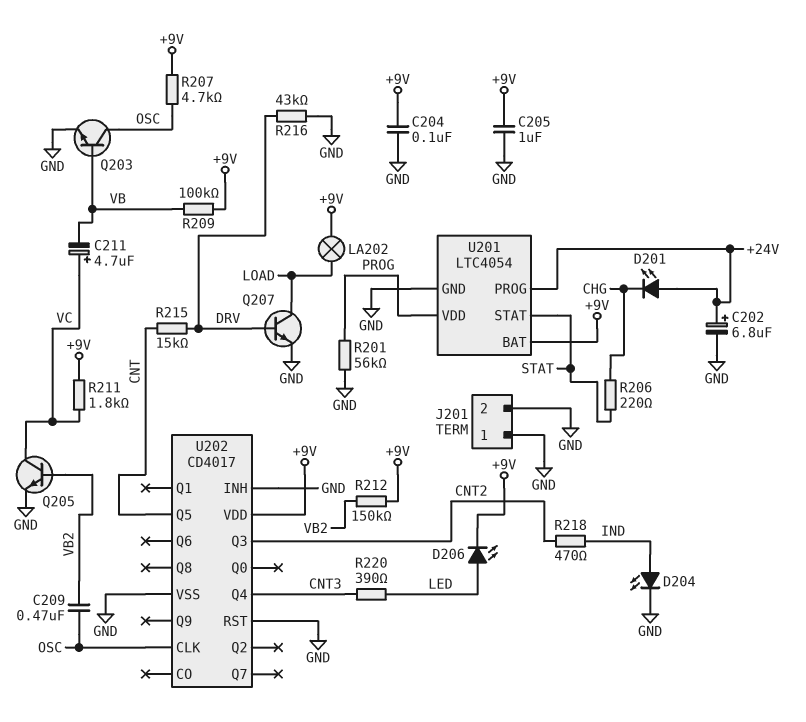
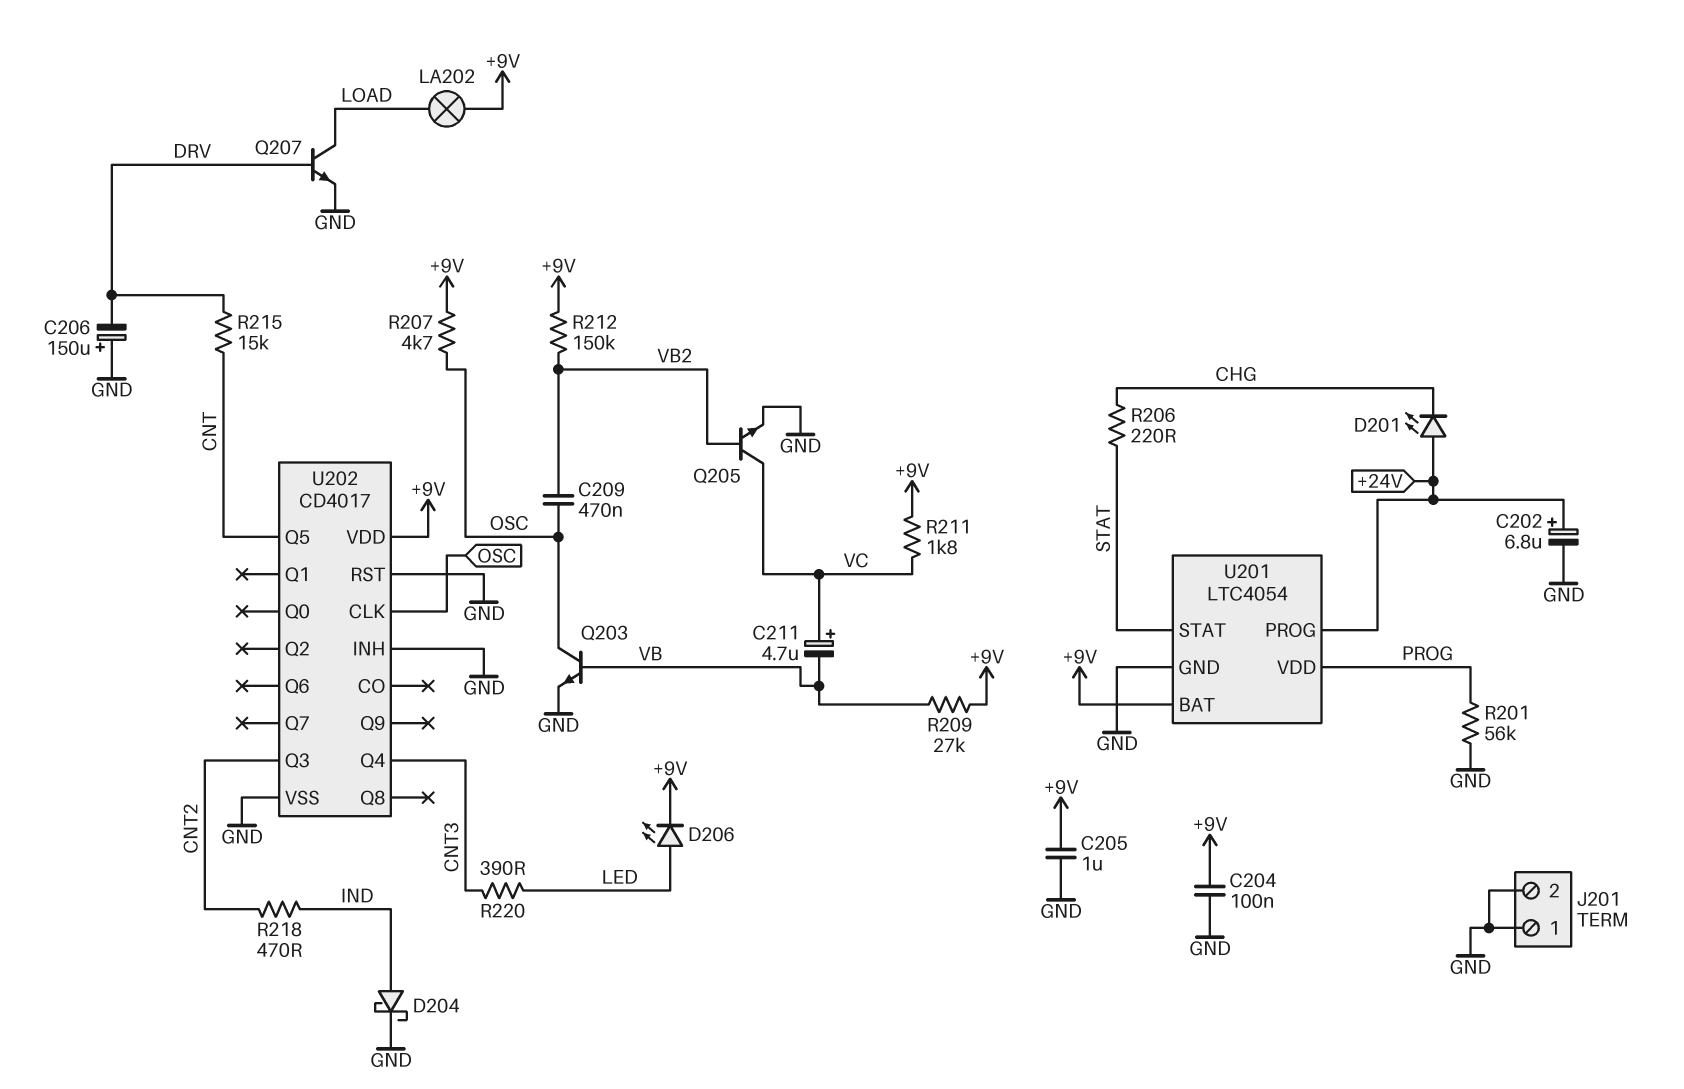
C206: none -> 150uF (plus GND, minus DRV)
D204: LED (A IND, K GND) -> schottky (A IND, K GND)
R209: 100k (+9V, VB) -> 27k (+9V, VB)
R216: 43k (DRV, GND) -> none

